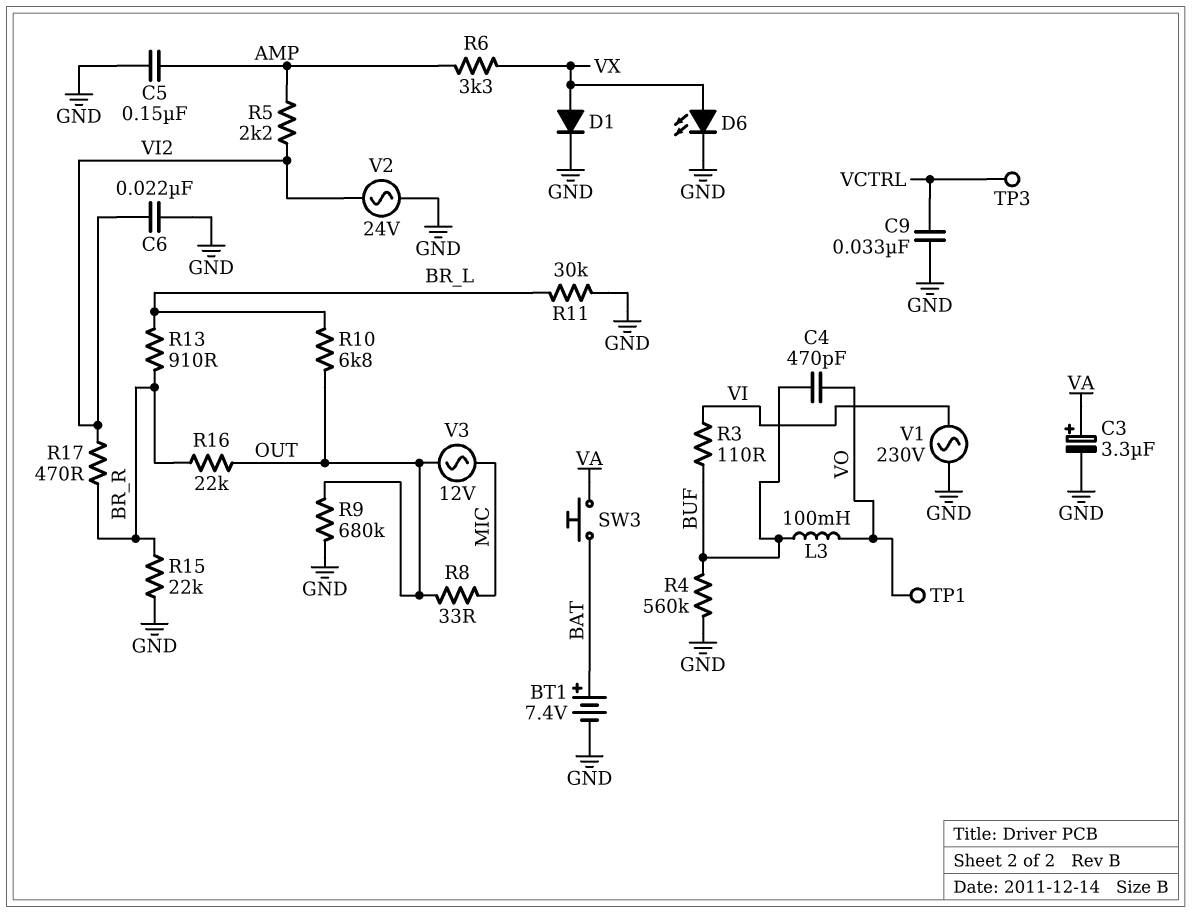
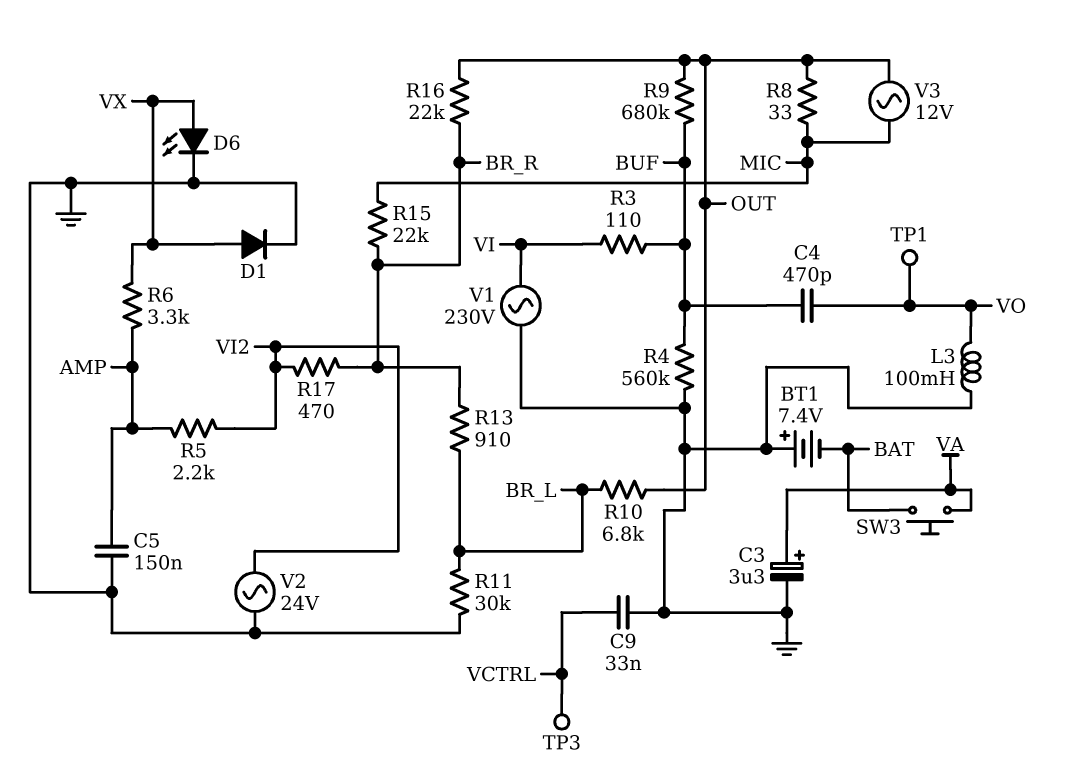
BT1: 7.4V (plus BAT, minus GND) -> 7.4V (plus GND, minus BAT)
C6: 22nF (GND, VI2) -> none
L3: 100mH (BUF, VO) -> 100mH (GND, VO)
R9: 680k (GND, OUT) -> 680k (BUF, OUT)
R15: 22k (BR_R, GND) -> 22k (BR_R, MIC)

